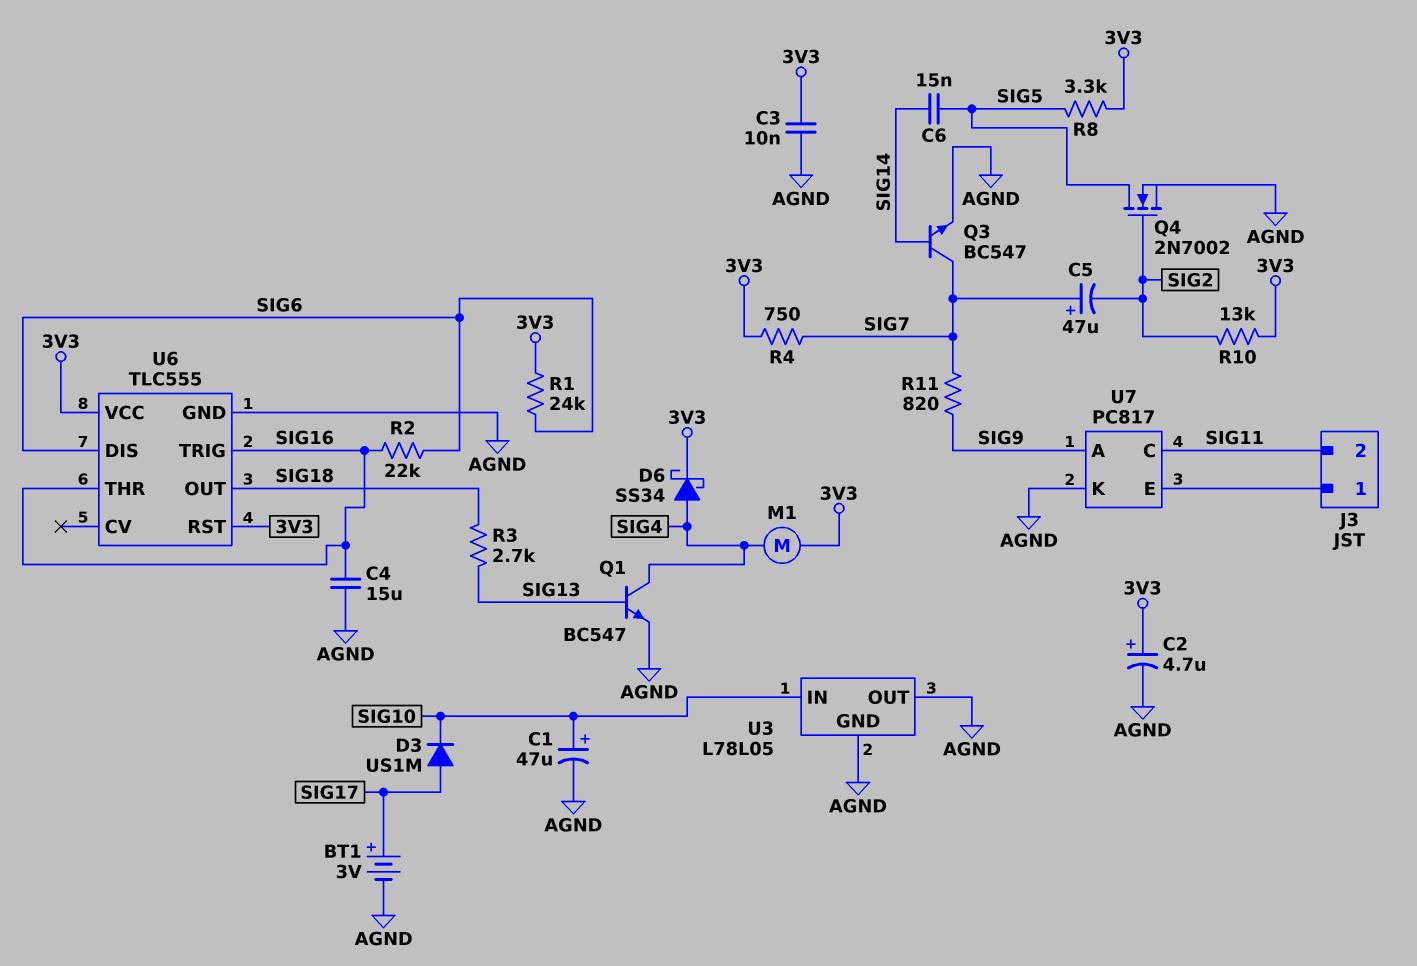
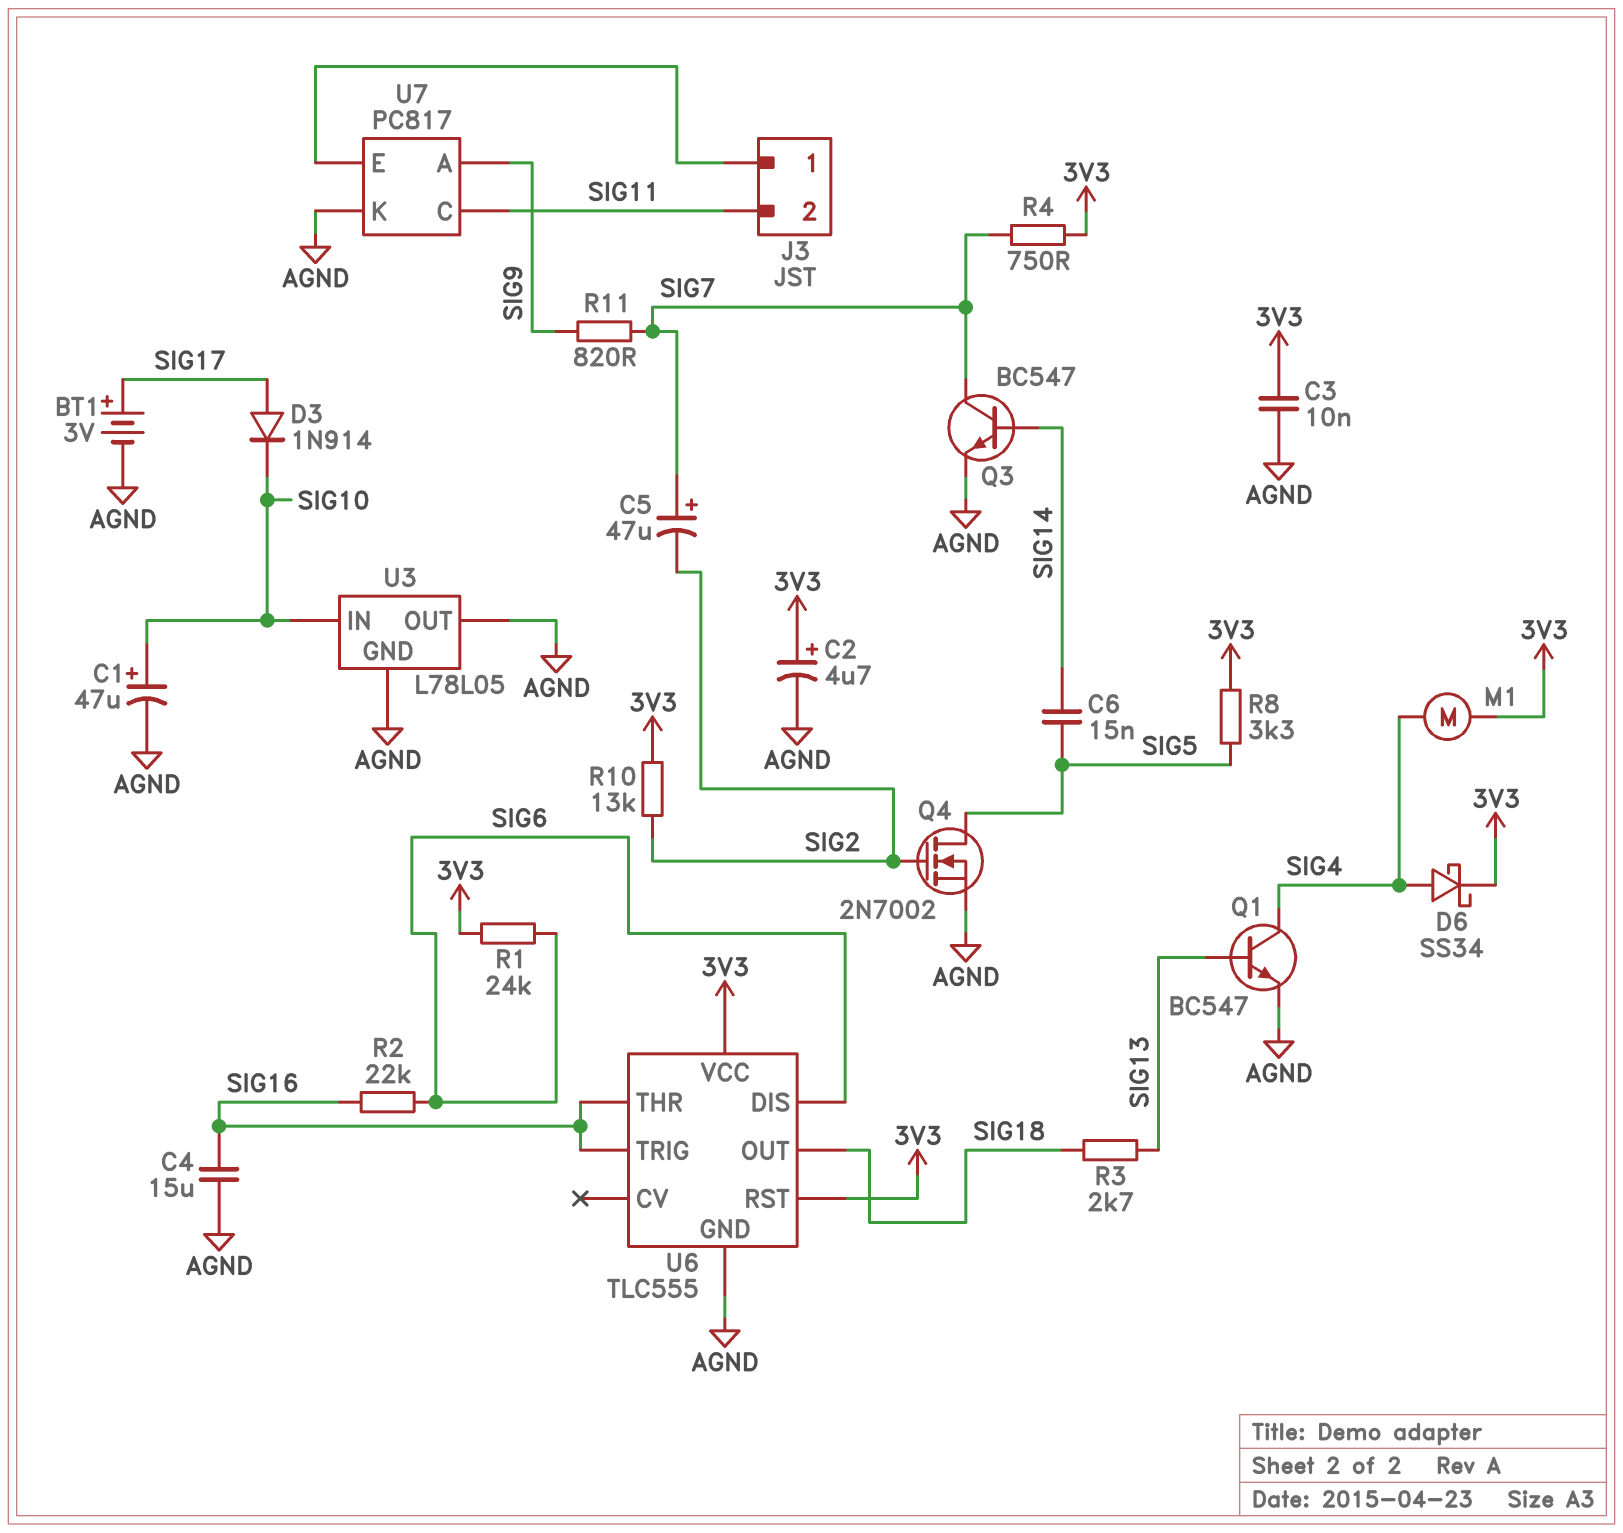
D3: diode US1M (A SIG17, K SIG10) -> diode 1N914 (A SIG17, K SIG10)

